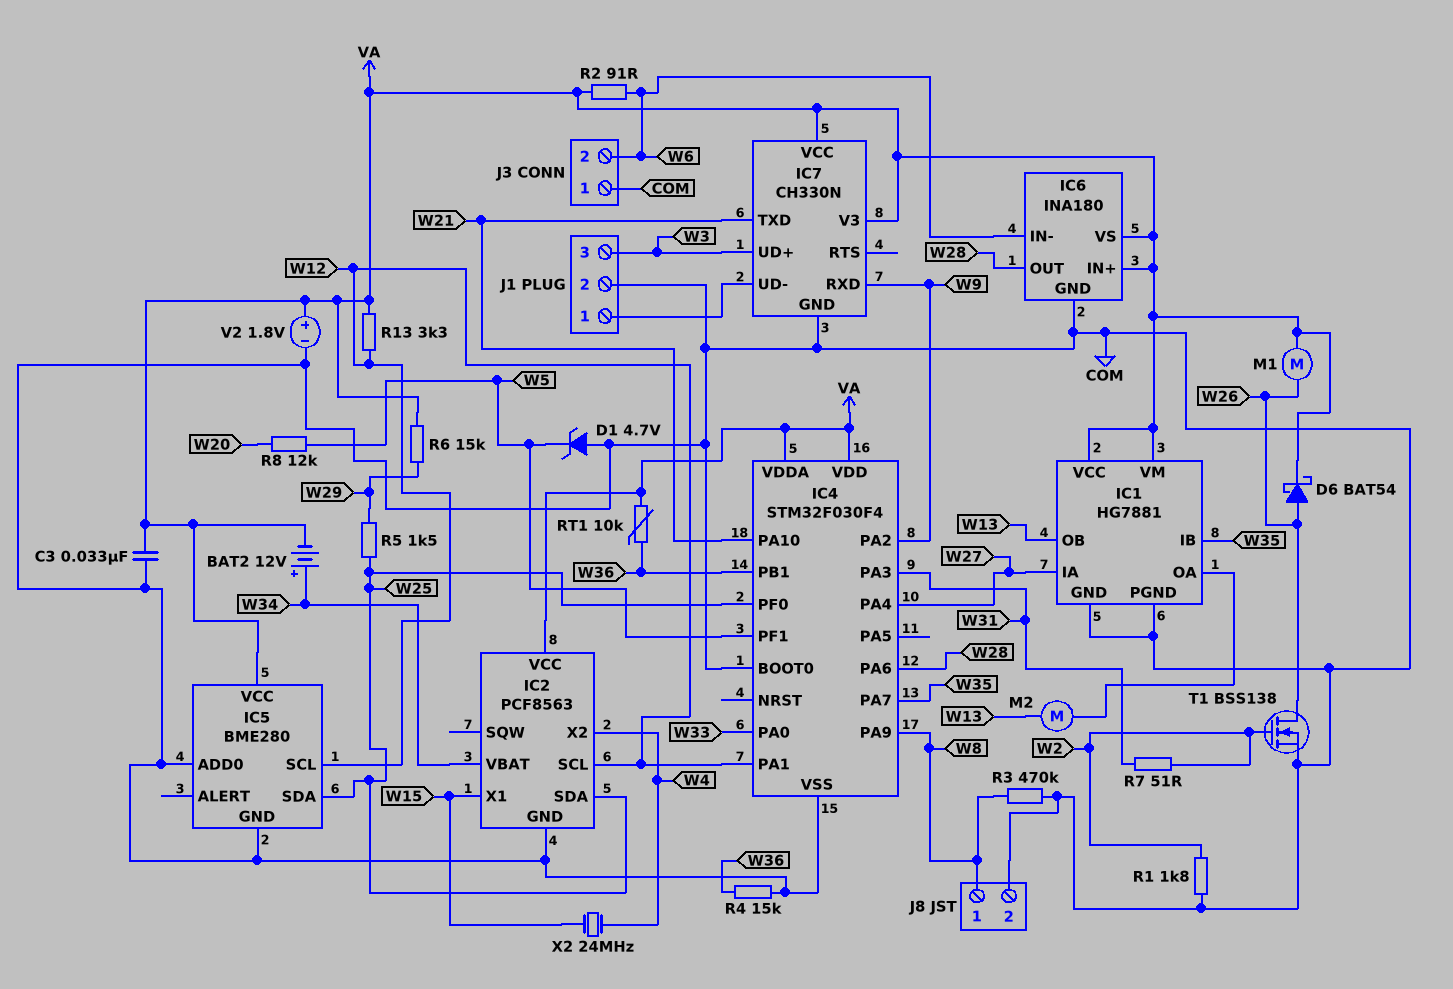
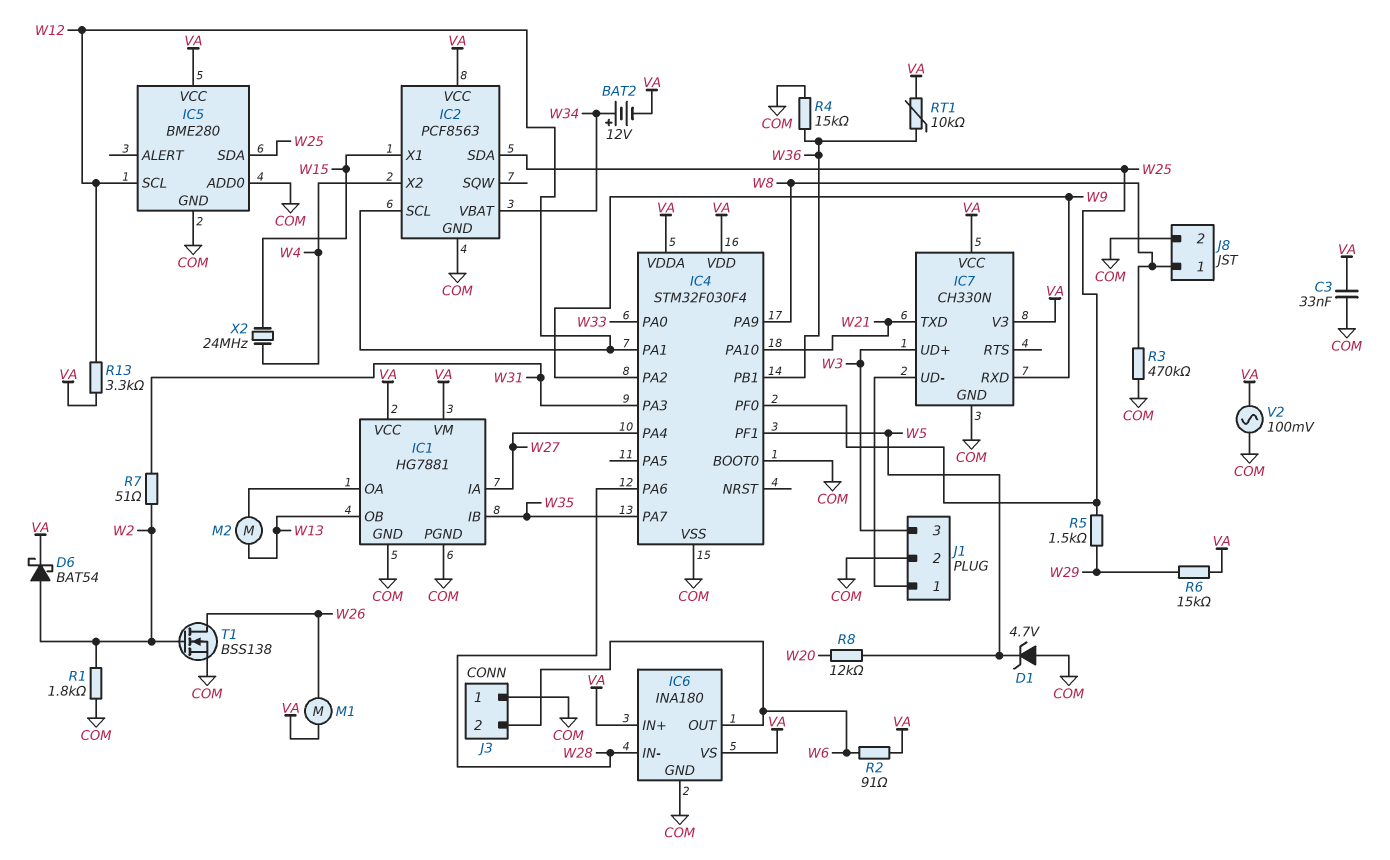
D6: schottky BAT54 (A W26, K VA) -> schottky BAT54 (A W2, K VA)
IC6 pin IN-: W6 -> W28
IC6 pin OUT: W28 -> W6
V2: 1.8V (plus VA, minus COM) -> AC 100mV (COM, VA)

